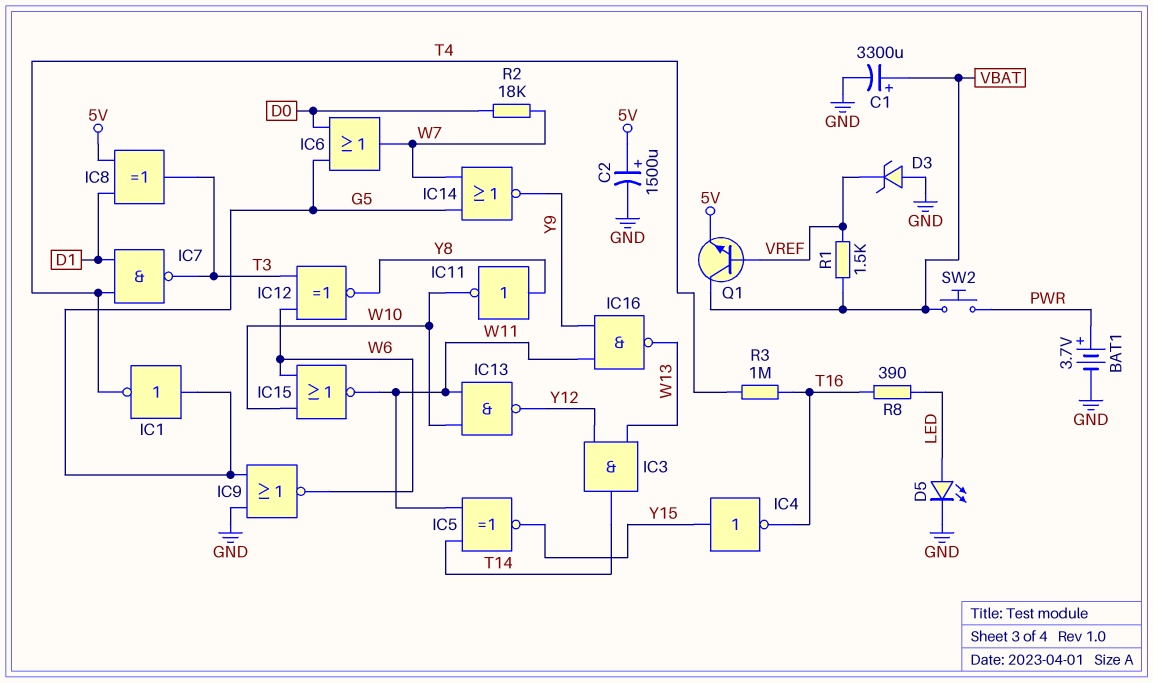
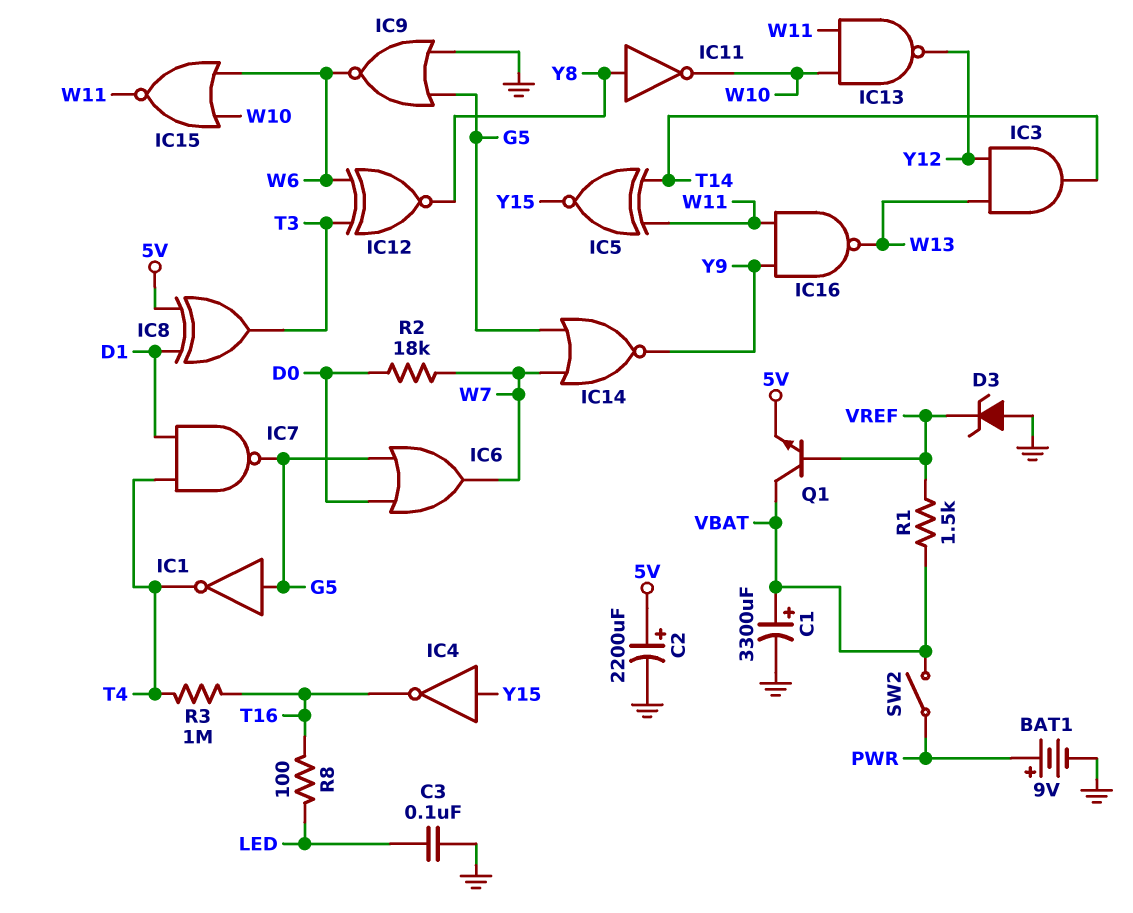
BAT1: 3.7V (plus PWR, minus GND) -> 9V (plus PWR, minus GND)
C2: 1500uF (plus 5V, minus GND) -> 2200uF (plus 5V, minus GND)
C3: none -> 100nF (GND, LED)
D5: LED (A LED, K GND) -> none
IC7: NAND (in D1, in T4, out T3) -> NAND (in D1, in T4, out G5)
R8: 390 (LED, T16) -> 100 (LED, T16)
SW2: button (PWR, VBAT) -> switch (PWR, VBAT)

